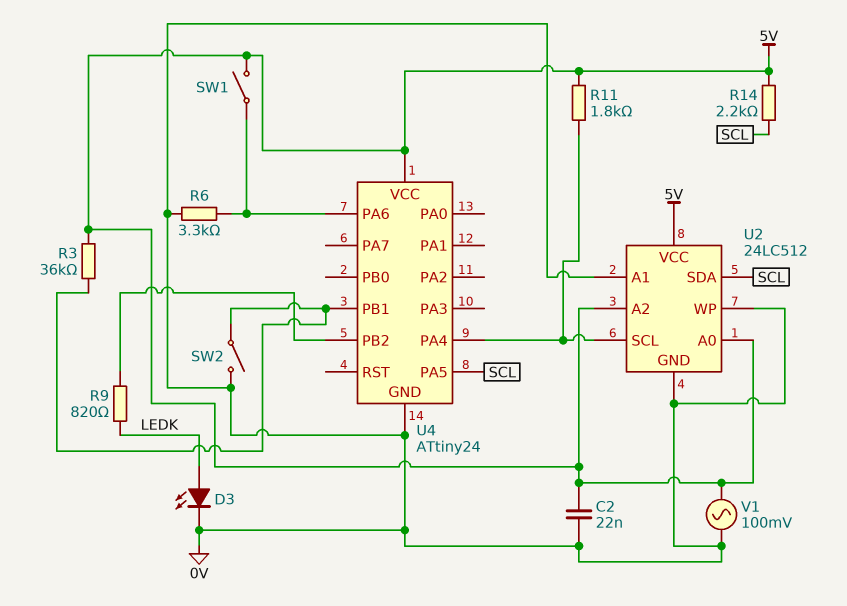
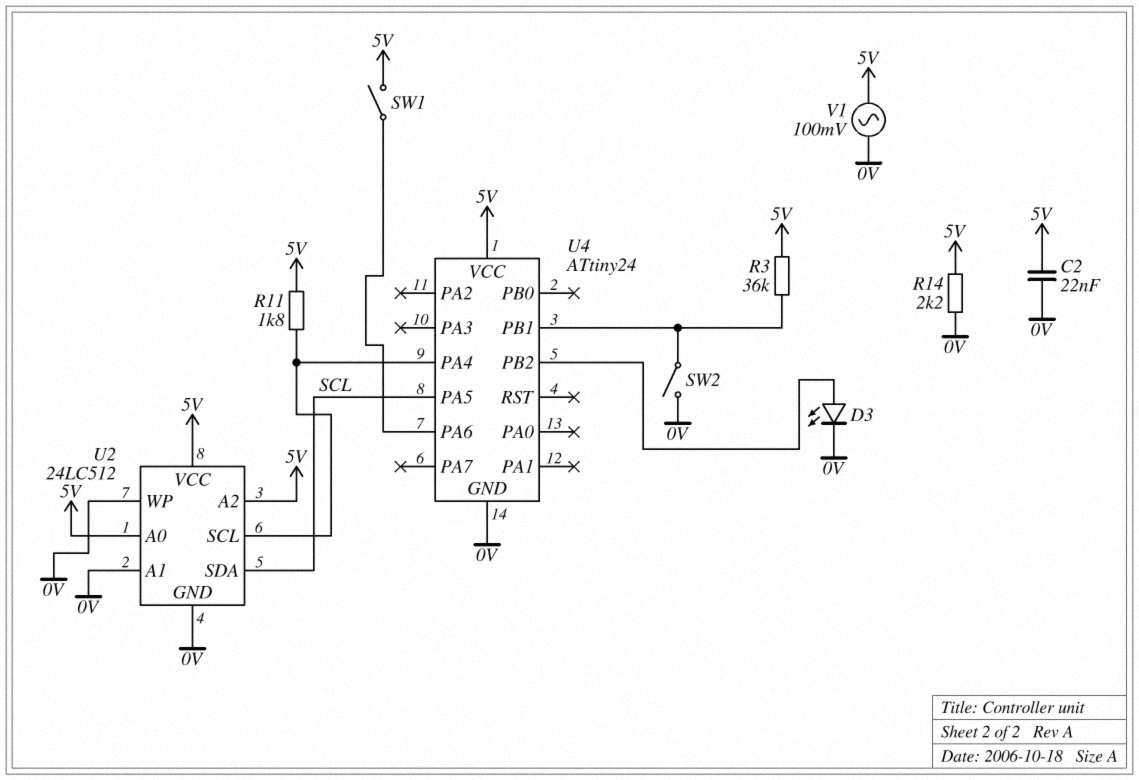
D3: LED (A LEDK, K 0V) -> LED (A U4/PB2, K 0V)
R6: 3.3k (0V, U4/PA6) -> none
R9: 820 (LEDK, U4/PB2) -> none
R14: 2.2k (5V, SCL) -> 2.2k (0V, 5V)

